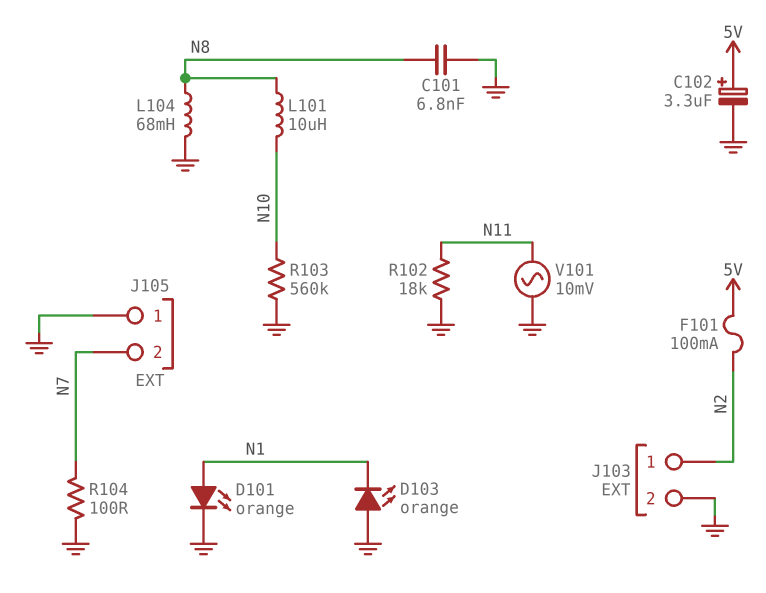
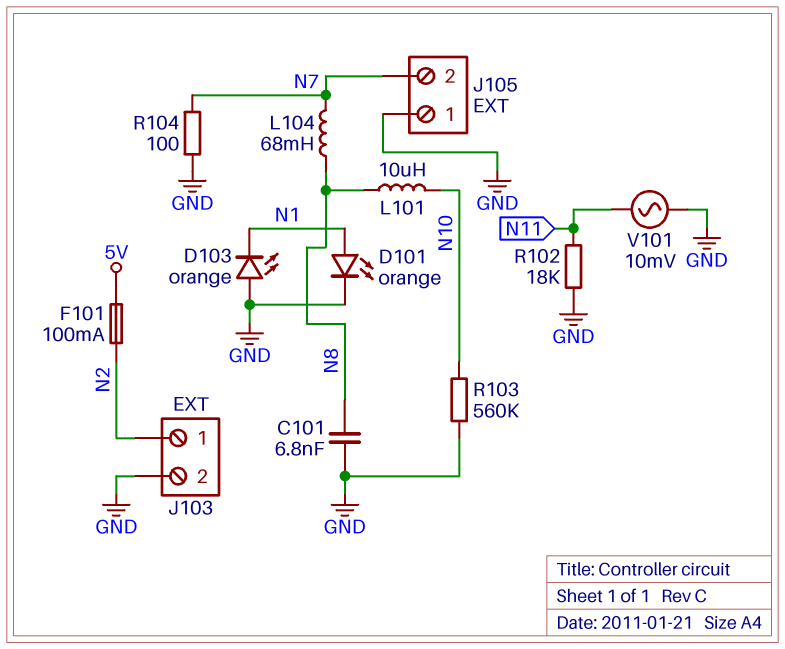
C102: 3.3uF (plus 5V, minus GND) -> none
L104: 68mH (GND, N8) -> 68mH (N7, N8)

